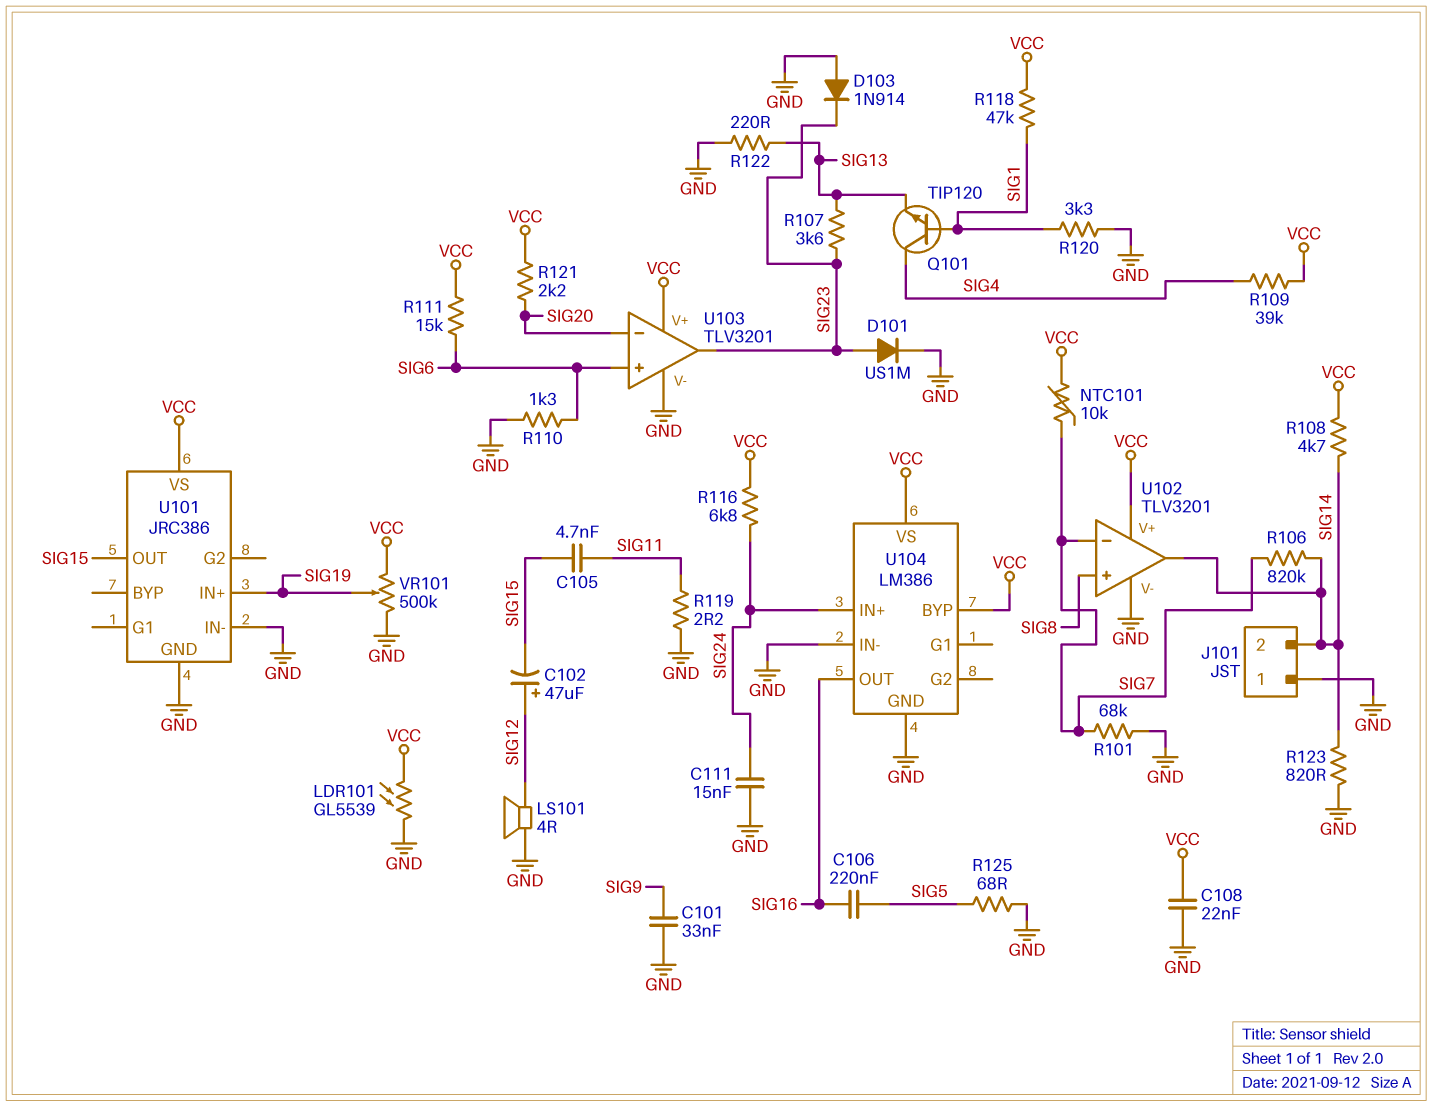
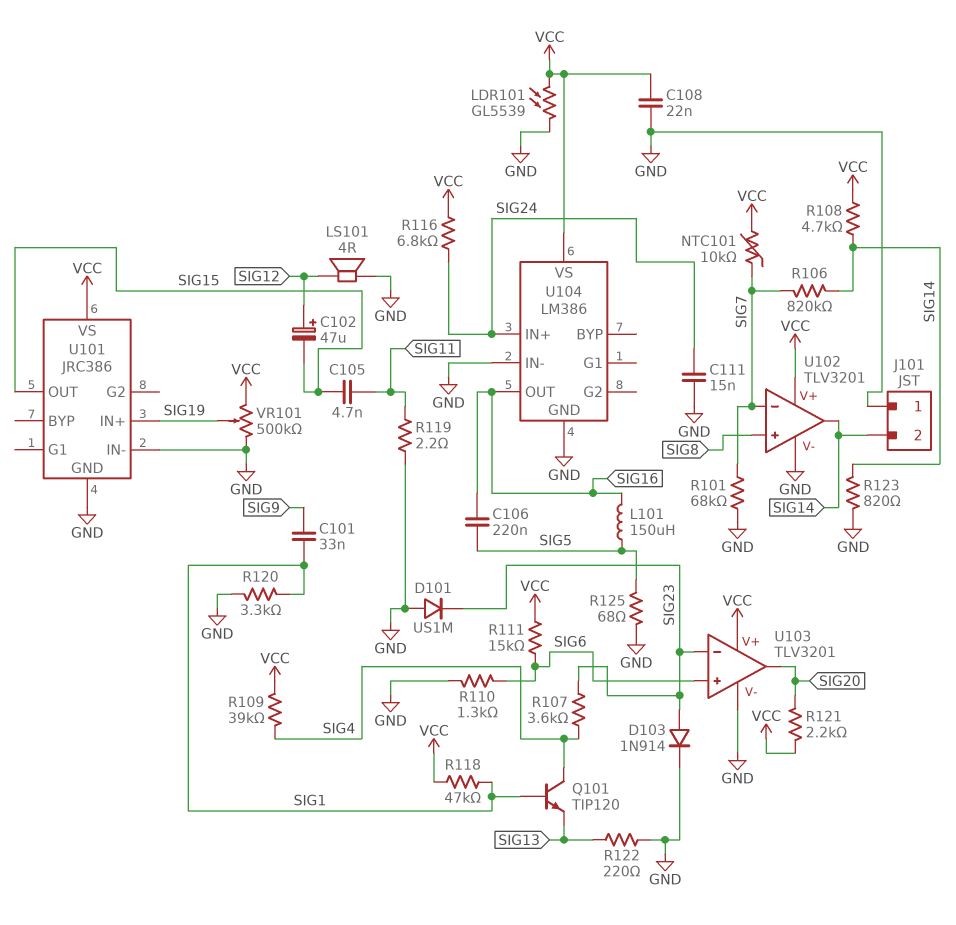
C101: 33nF (GND, SIG9) -> 33nF (SIG1, SIG9)
D101: diode US1M (A SIG23, K GND) -> diode US1M (A GND, K SIG23)
D103: diode 1N914 (A GND, K SIG23) -> diode 1N914 (A SIG23, K GND)
L101: none -> 150uH (SIG5, SIG16)
R107: 3.6k (SIG13, SIG23) -> 3.6k (SIG4, SIG23)
U103 pin in-: SIG20 -> SIG23
U103 pin out: SIG23 -> SIG20
U104 pin BYP: VCC -> none

